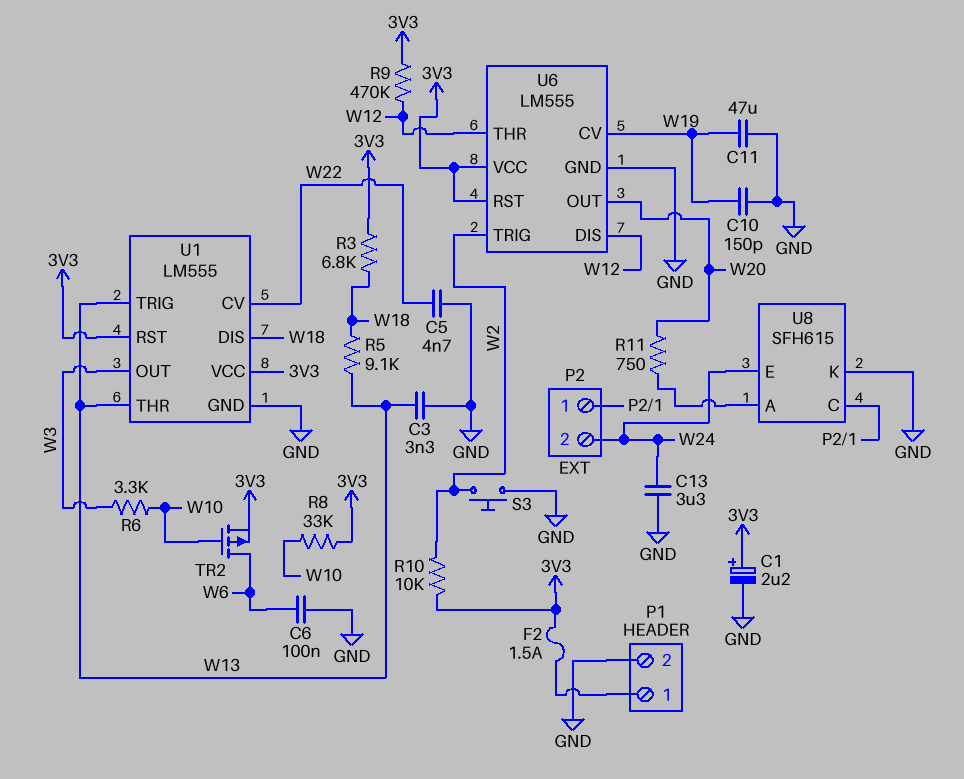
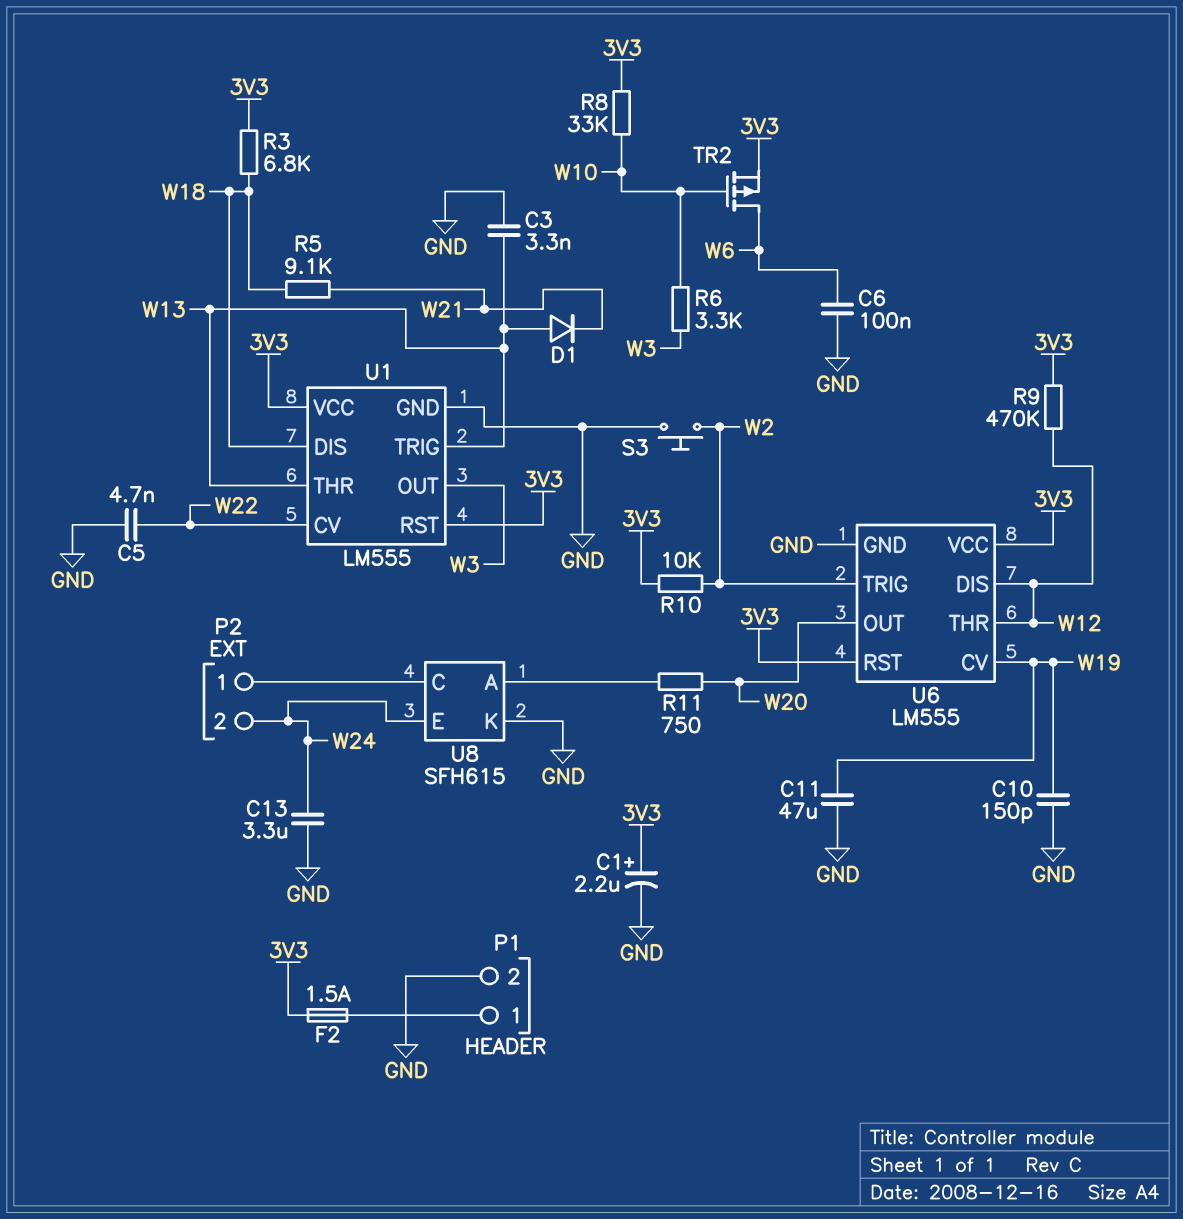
D1: none -> diode (A W13, K W21)
R5: 9.1k (W13, W18) -> 9.1k (W18, W21)

